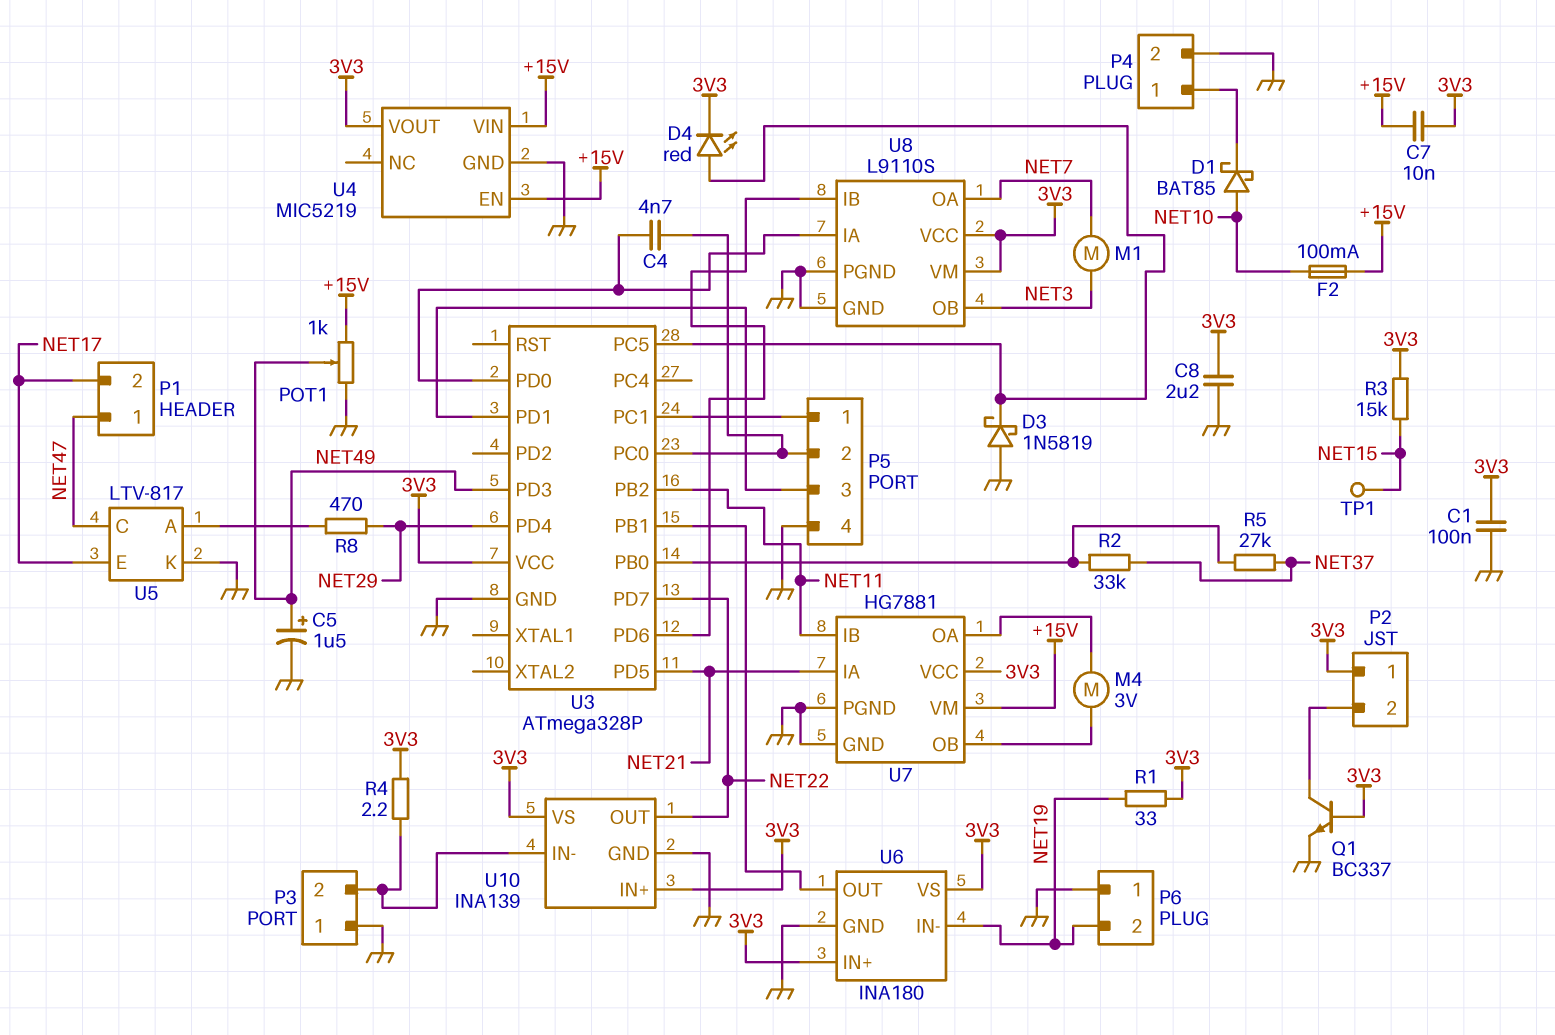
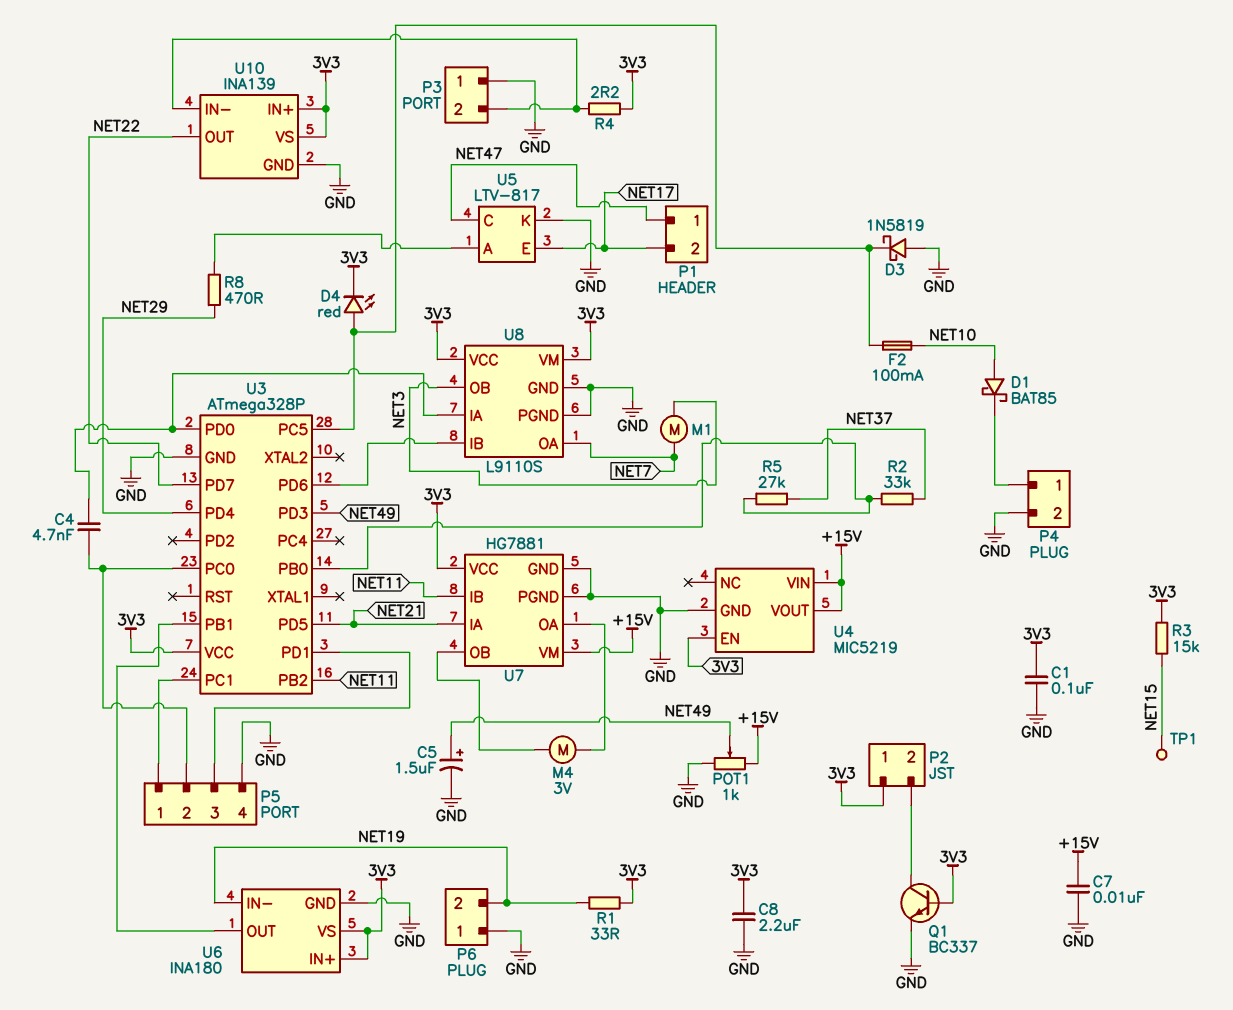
C7: 10nF (+15V, 3V3) -> 10nF (+15V, GND)
F2: 100mA (+15V, NET10) -> 100mA (NET10, U3/PC5)
U4 pin EN: +15V -> 3V3
U4 pin VOUT: 3V3 -> +15V

